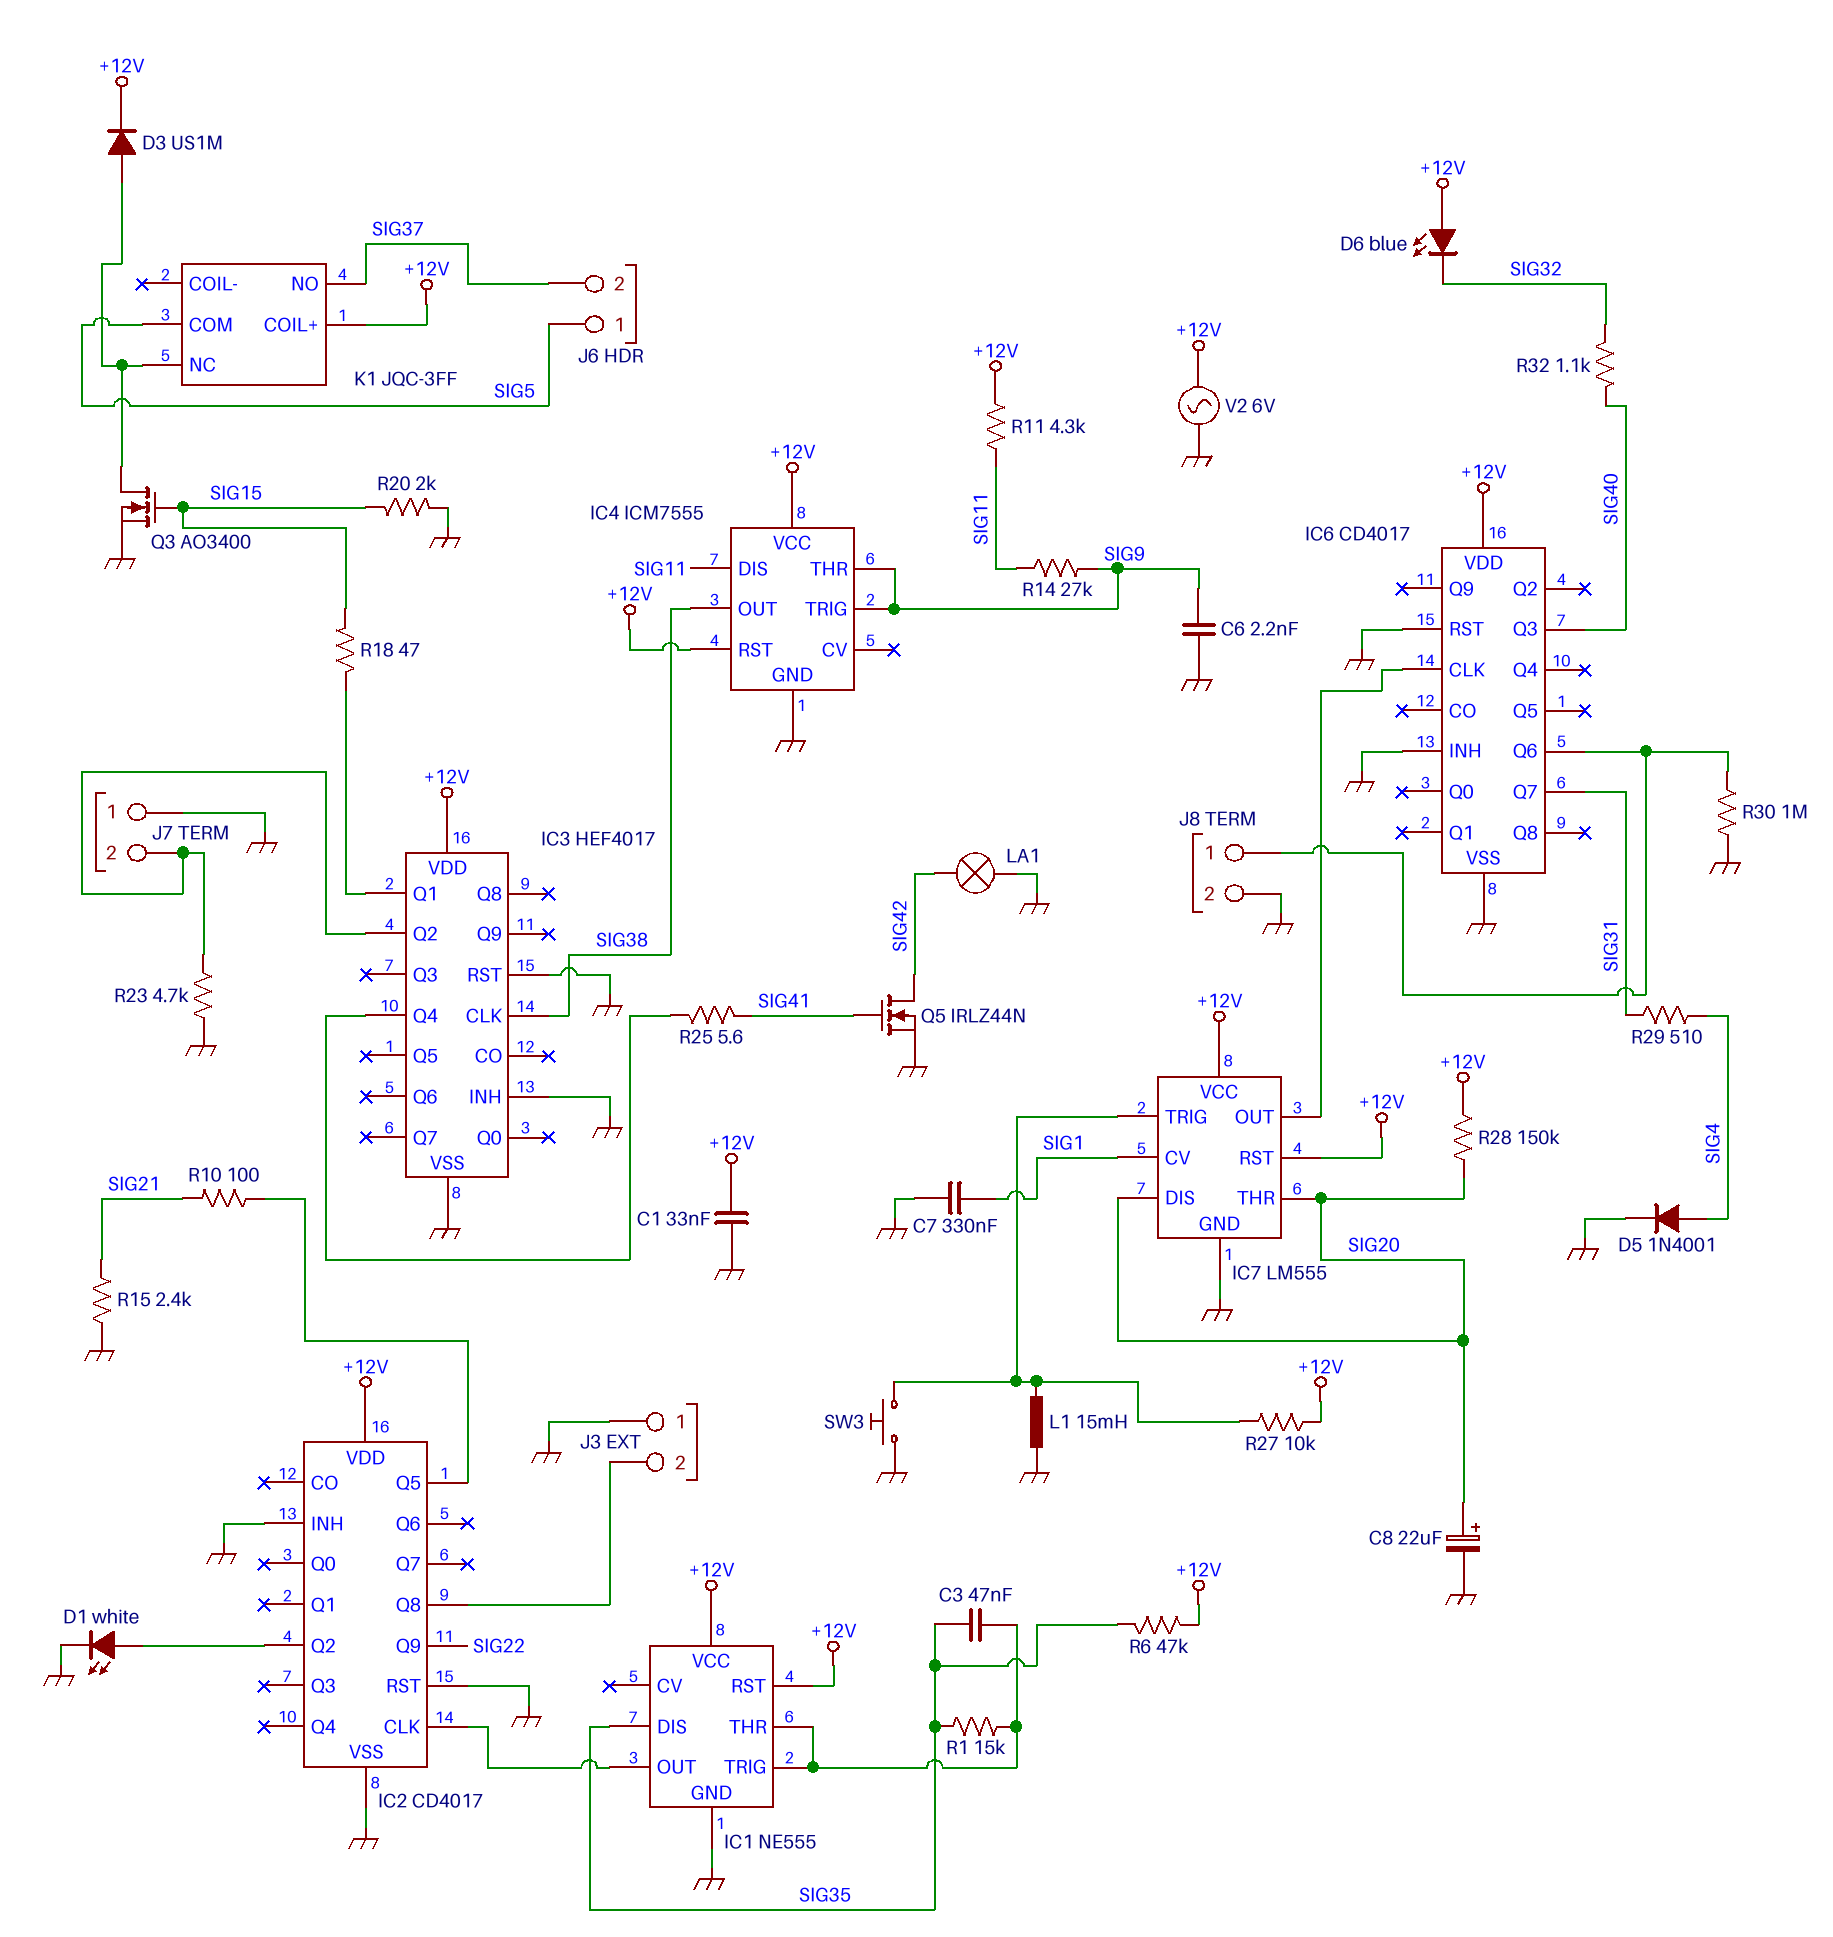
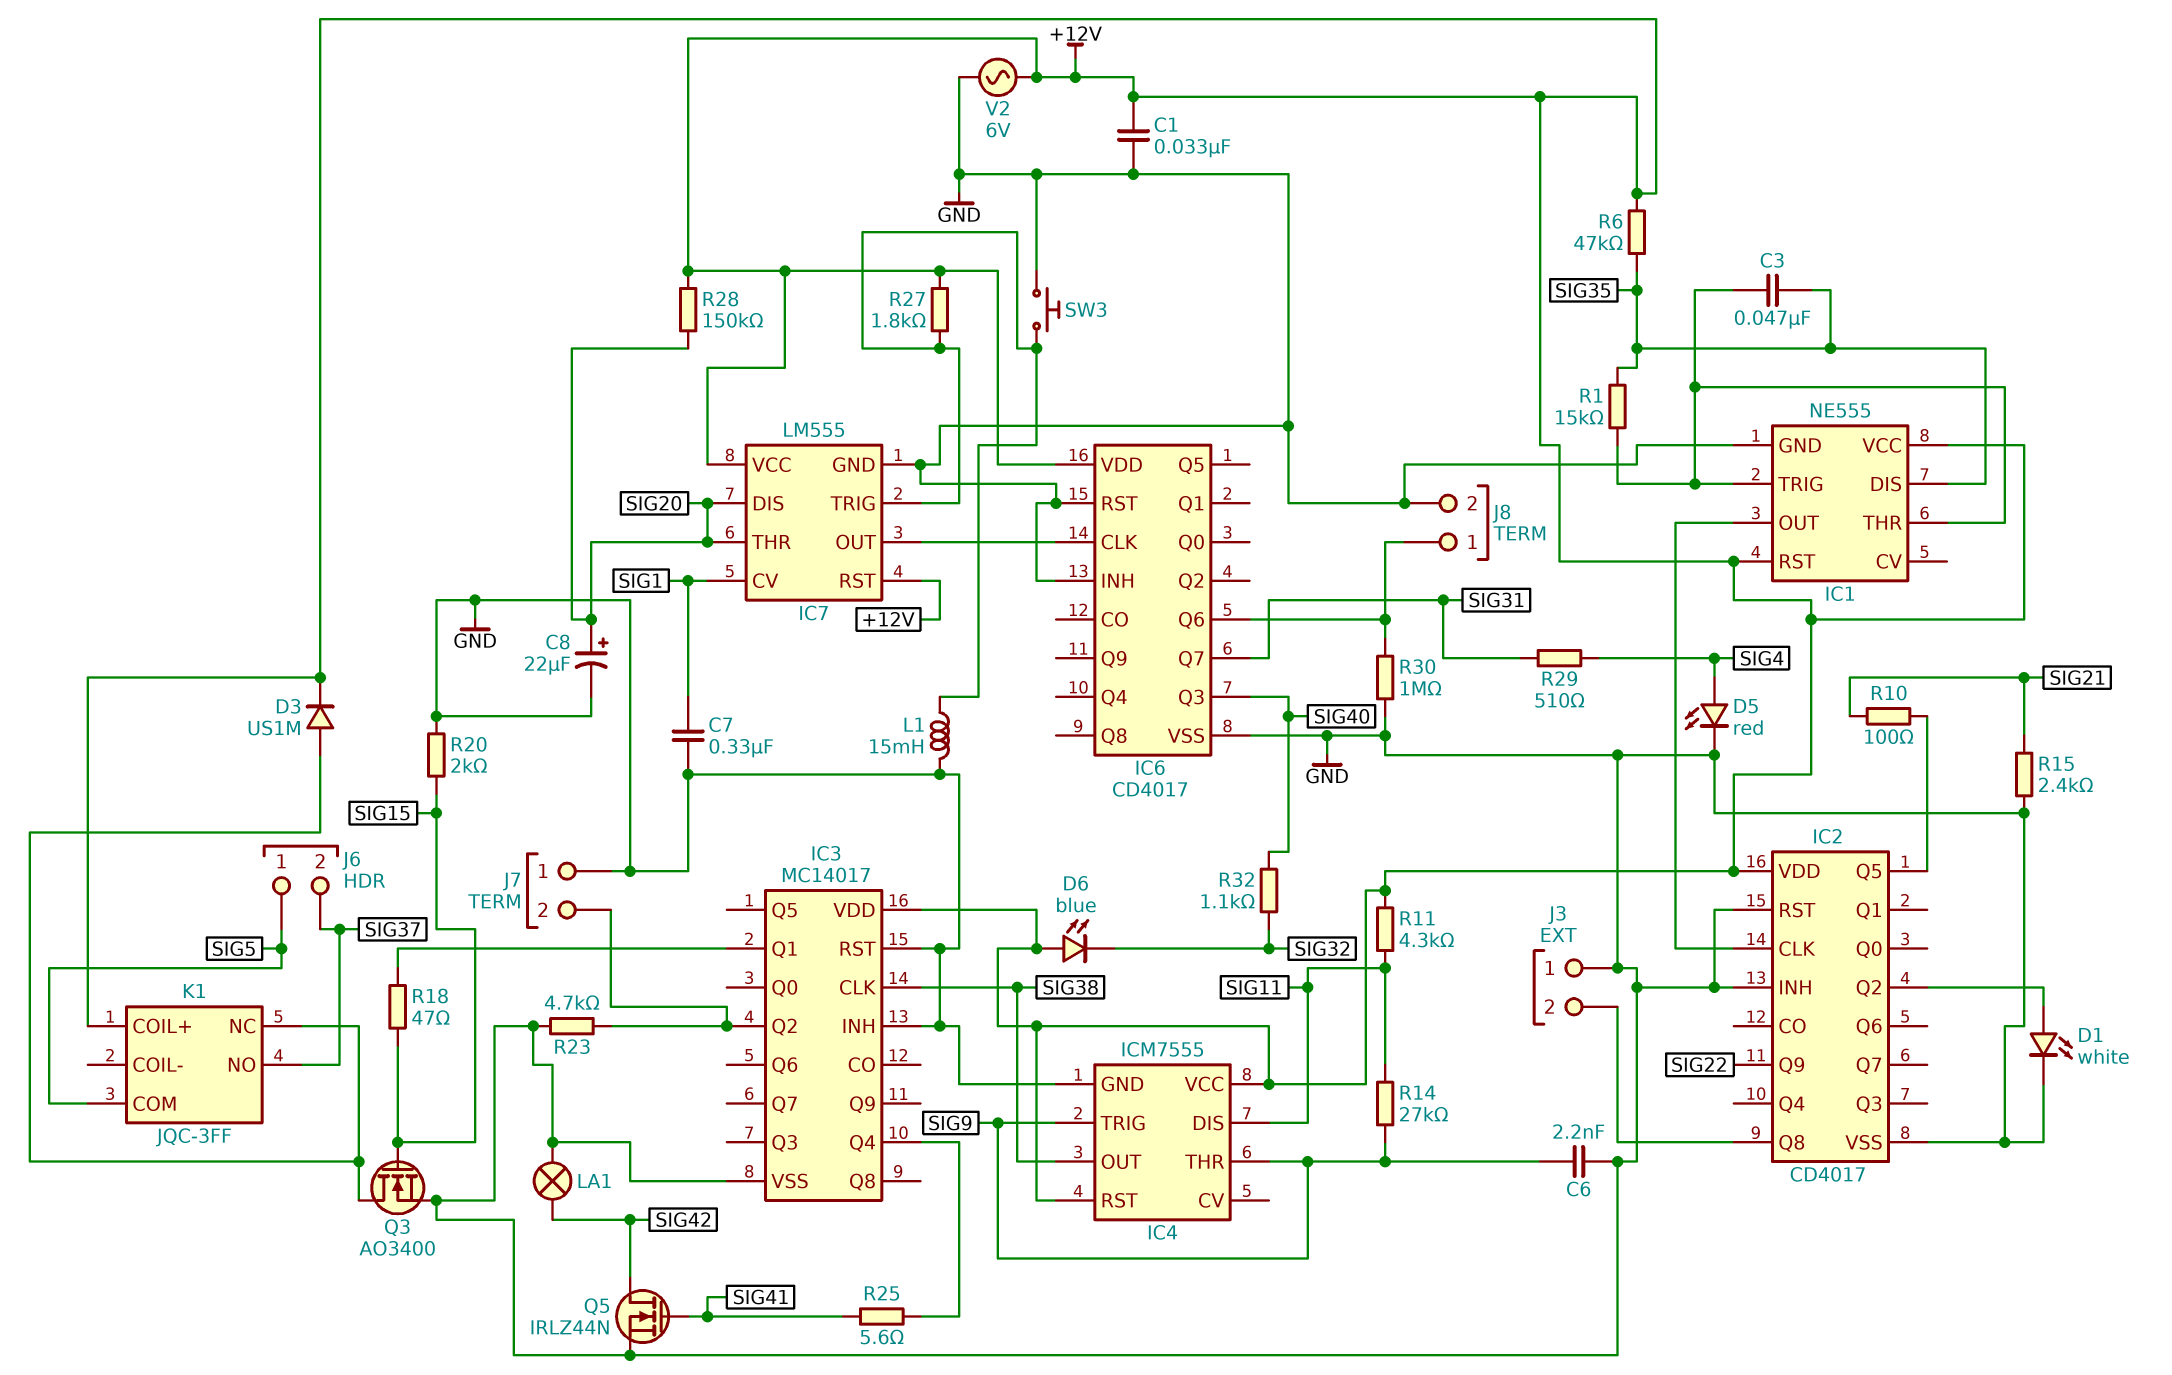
D5: diode 1N4001 (A SIG4, K GND) -> LED red (A SIG4, K GND)
IC3: HEF4017 -> MC14017
R27: 10k (+12V, IC7/TRIG) -> 1.8k (+12V, IC7/TRIG)

